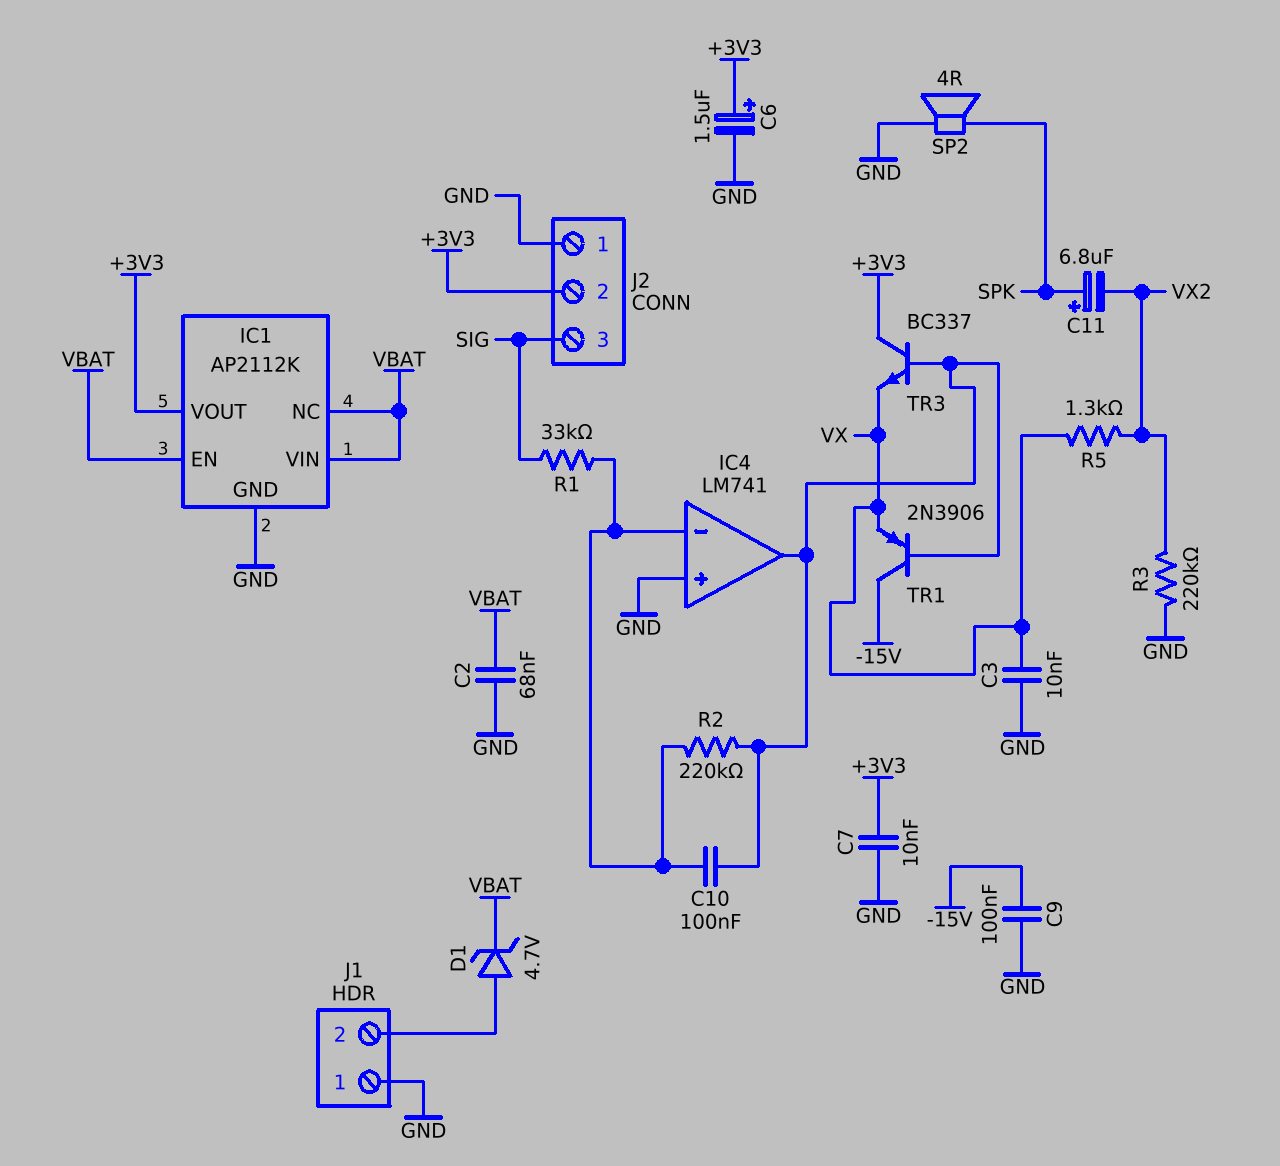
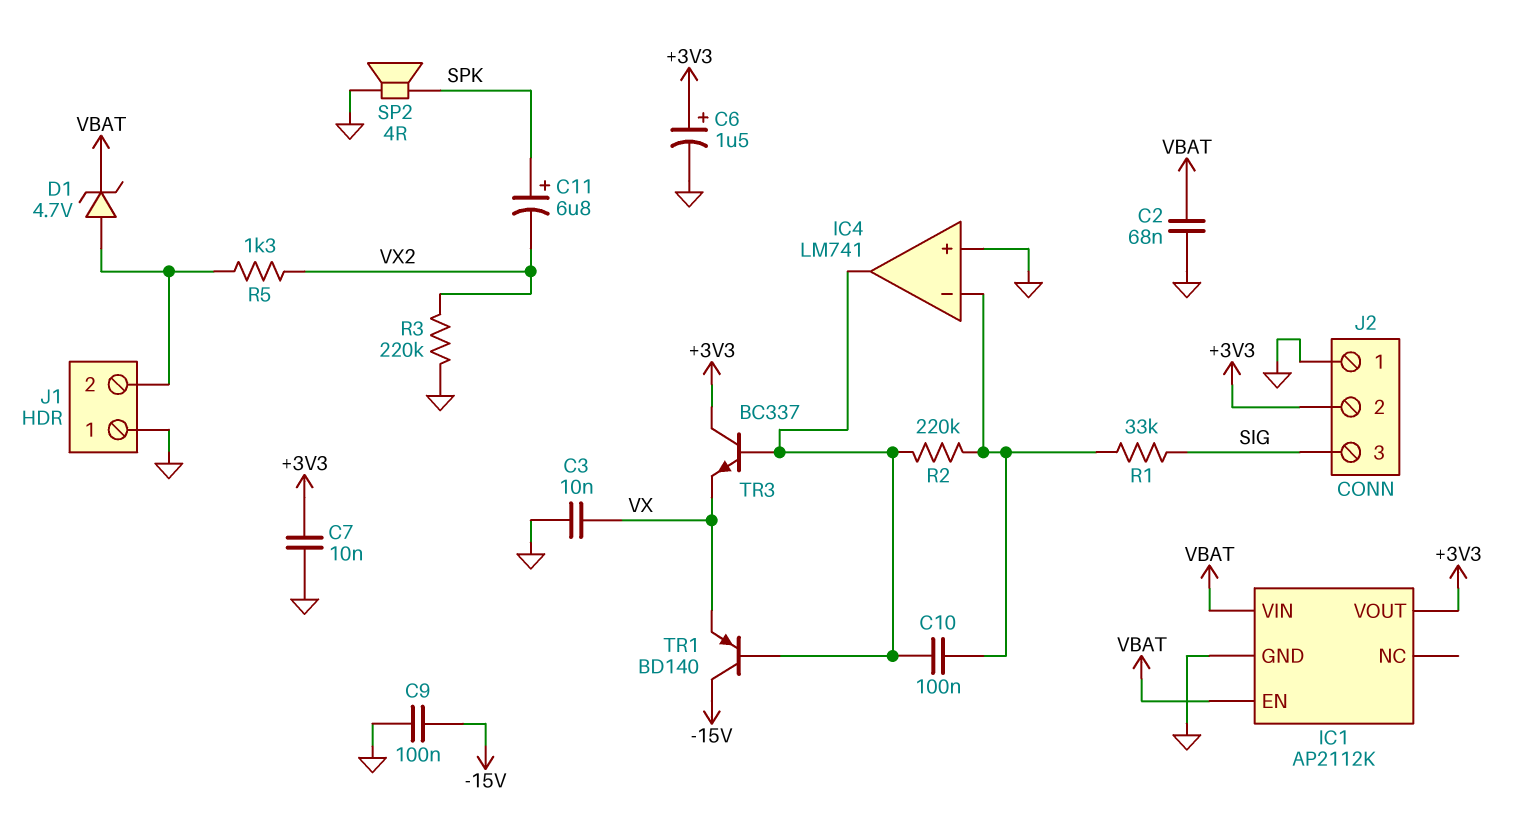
IC1 pin NC: VBAT -> none
R5: 1.3k (VX, VX2) -> 1.3k (J1/2, VX2)
TR1: PNP 2N3906 (B IC4/out, C -15V, E VX) -> PNP BD140 (B IC4/out, C -15V, E VX)

